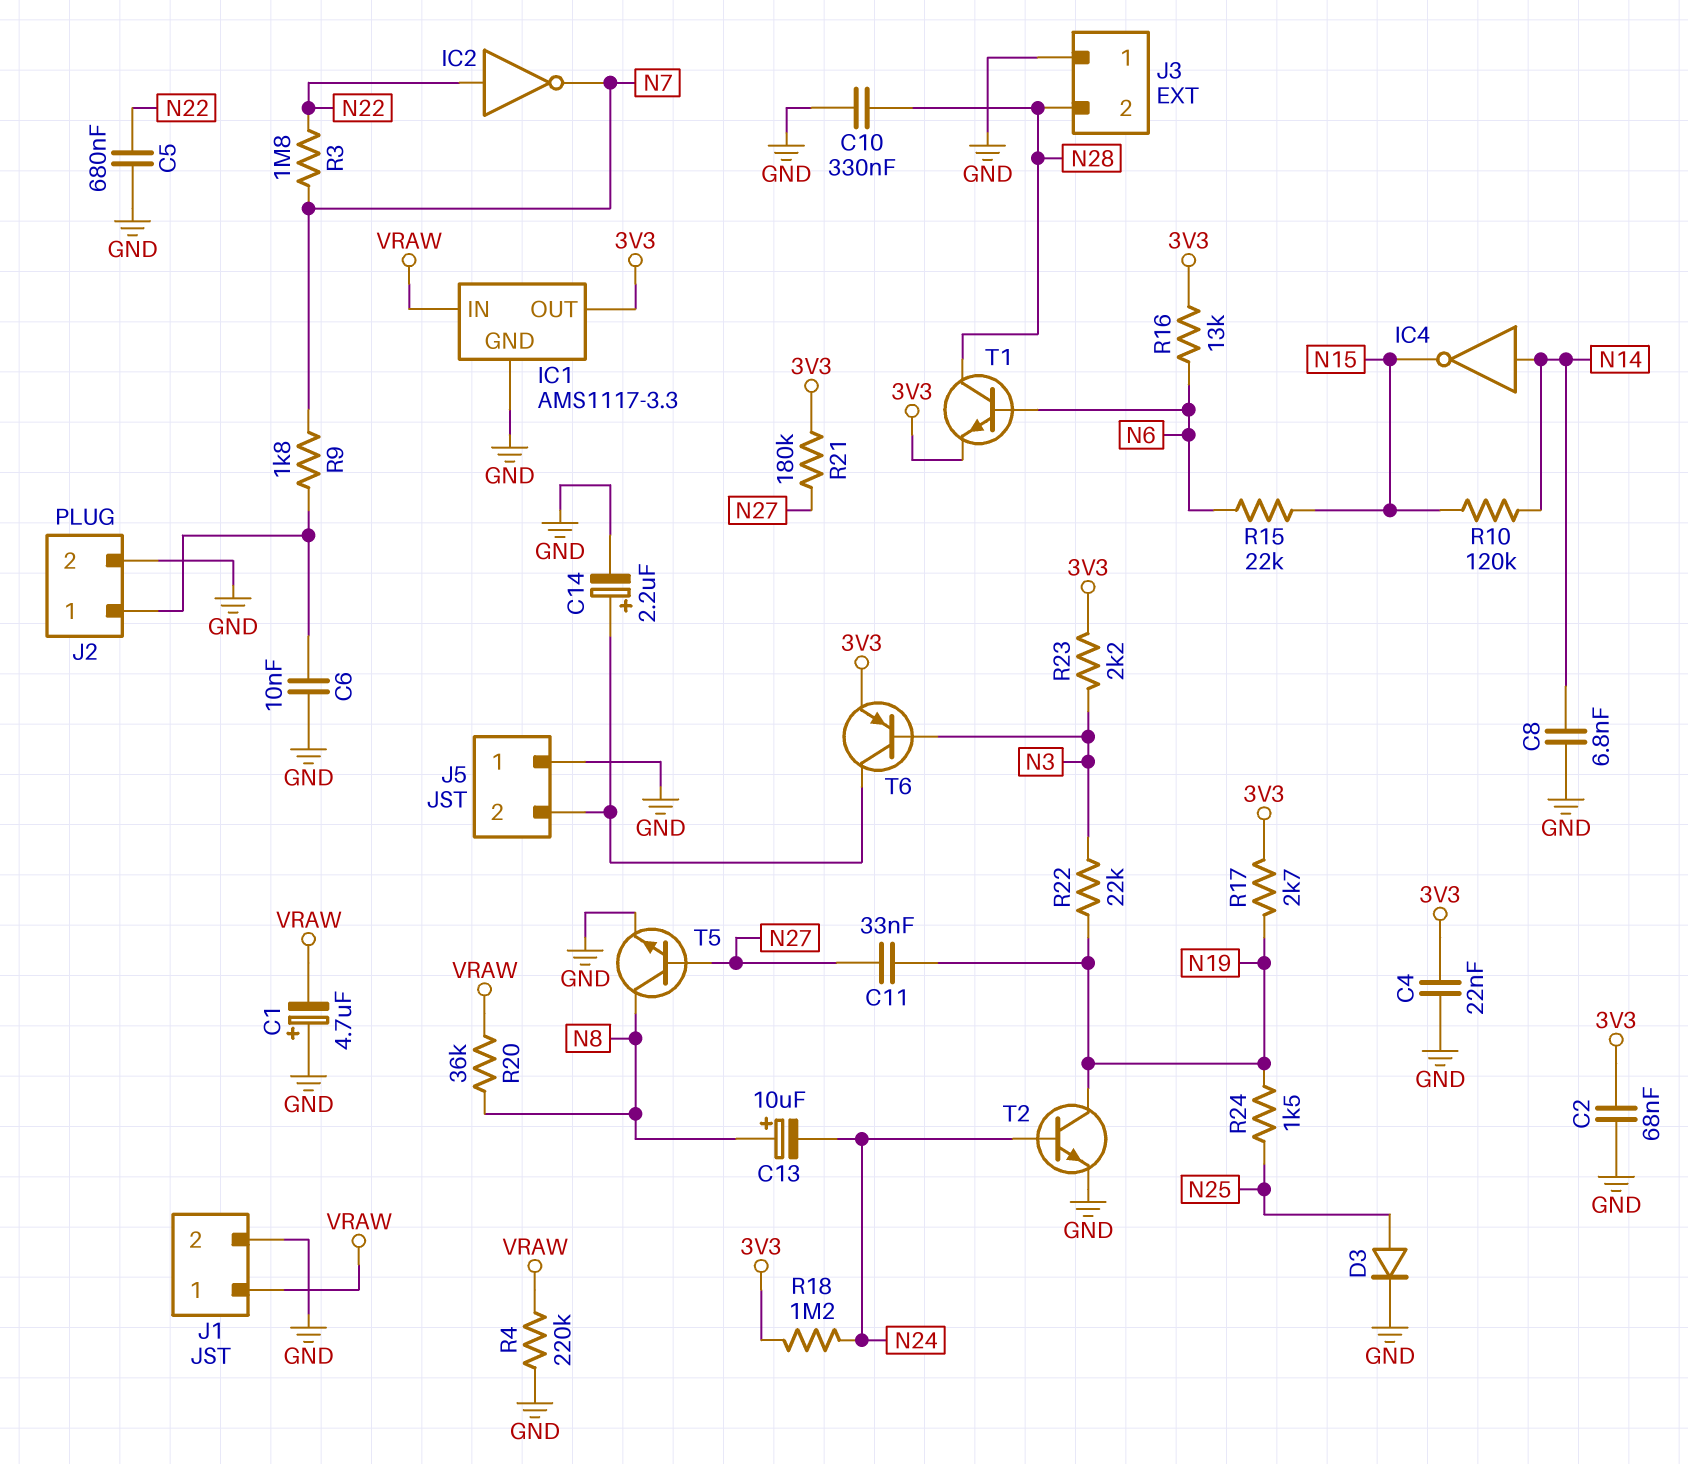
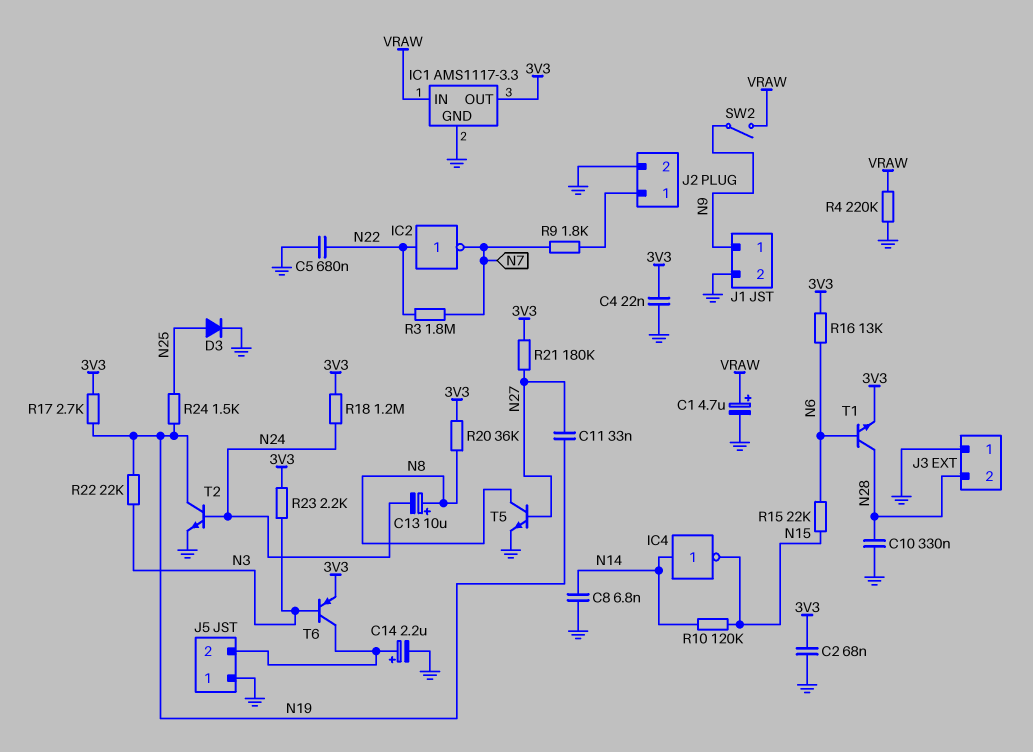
C1: 4.7uF (plus GND, minus VRAW) -> 4.7uF (plus VRAW, minus GND)
C6: 10nF (GND, J2/1) -> none
J1 pin 1: VRAW -> N9
R20: 36k (N8, VRAW) -> 36k (3V3, N8)
SW2: none -> switch (N9, VRAW)

